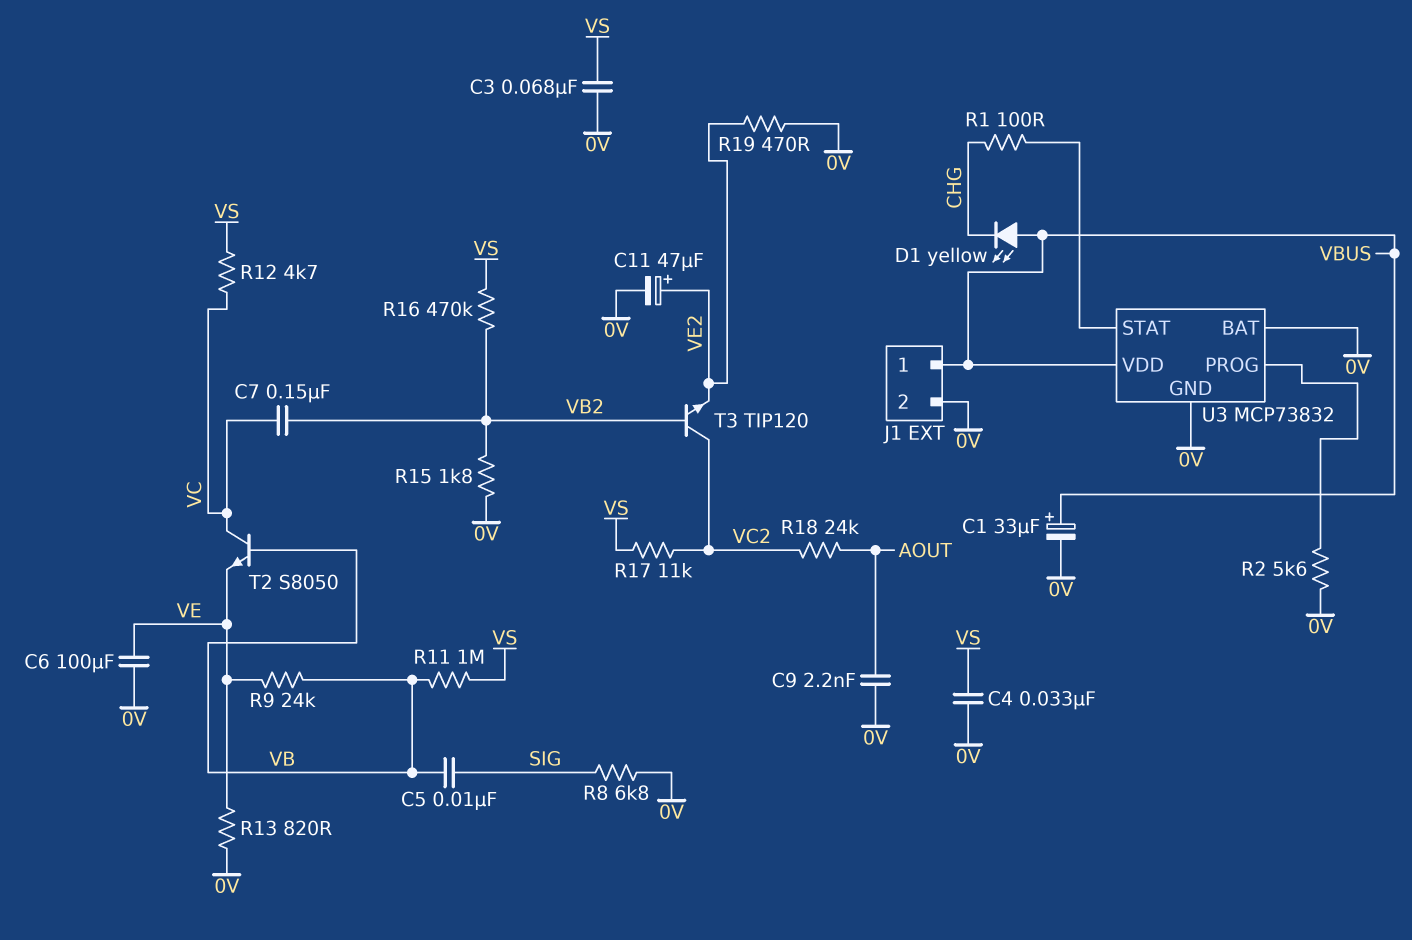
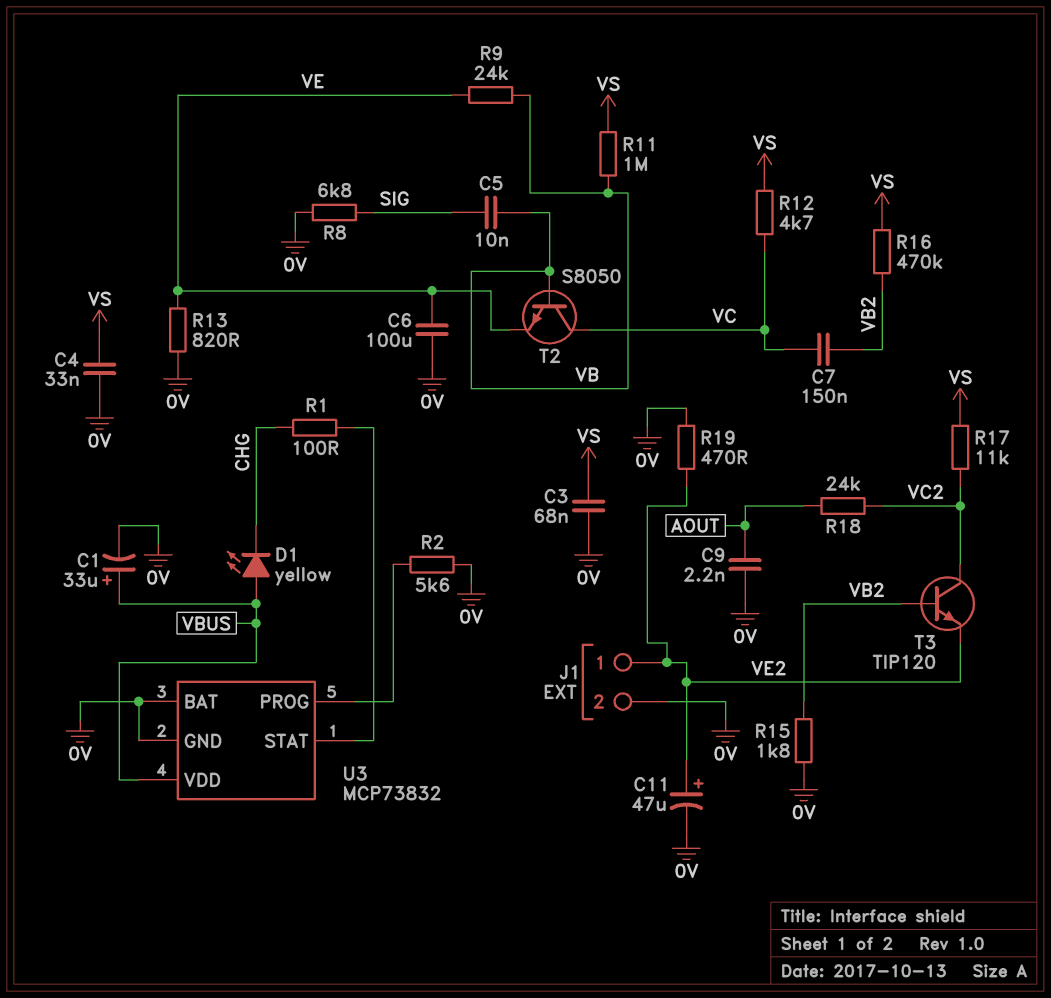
J1 pin 1: VBUS -> VE2

